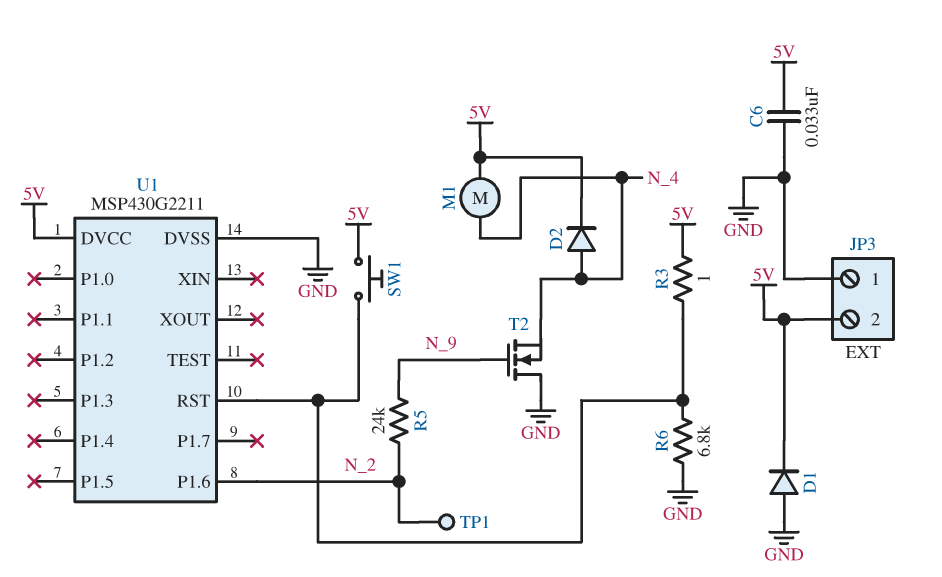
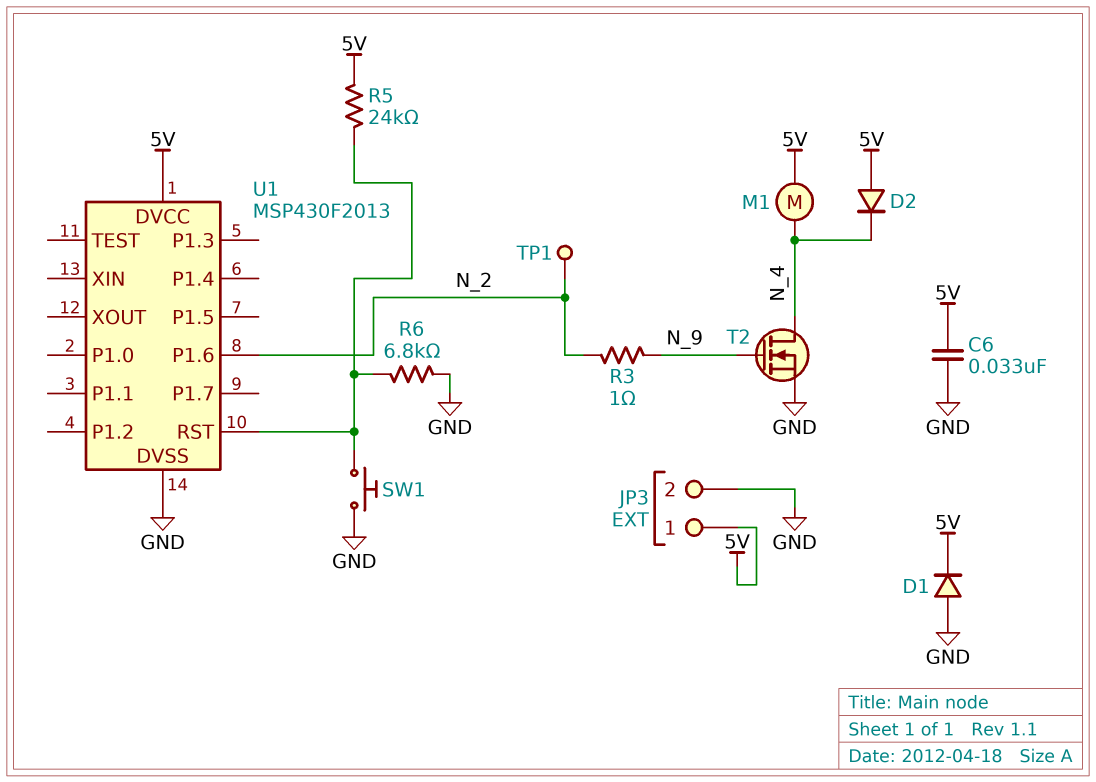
D2: diode (A N_4, K 5V) -> diode (A 5V, K N_4)
JP3 pin 1: GND -> 5V
JP3 pin 2: 5V -> GND
R3: 1 (5V, U1/RST) -> 1 (N_2, N_9)
R5: 24k (N_2, N_9) -> 24k (5V, U1/RST)
SW1: button (5V, U1/RST) -> button (GND, U1/RST)
T2: NMOS (G N_9, D GND, S N_4) -> NMOS (G N_9, D N_4, S GND)
U1: MSP430G2211 -> MSP430F2013

